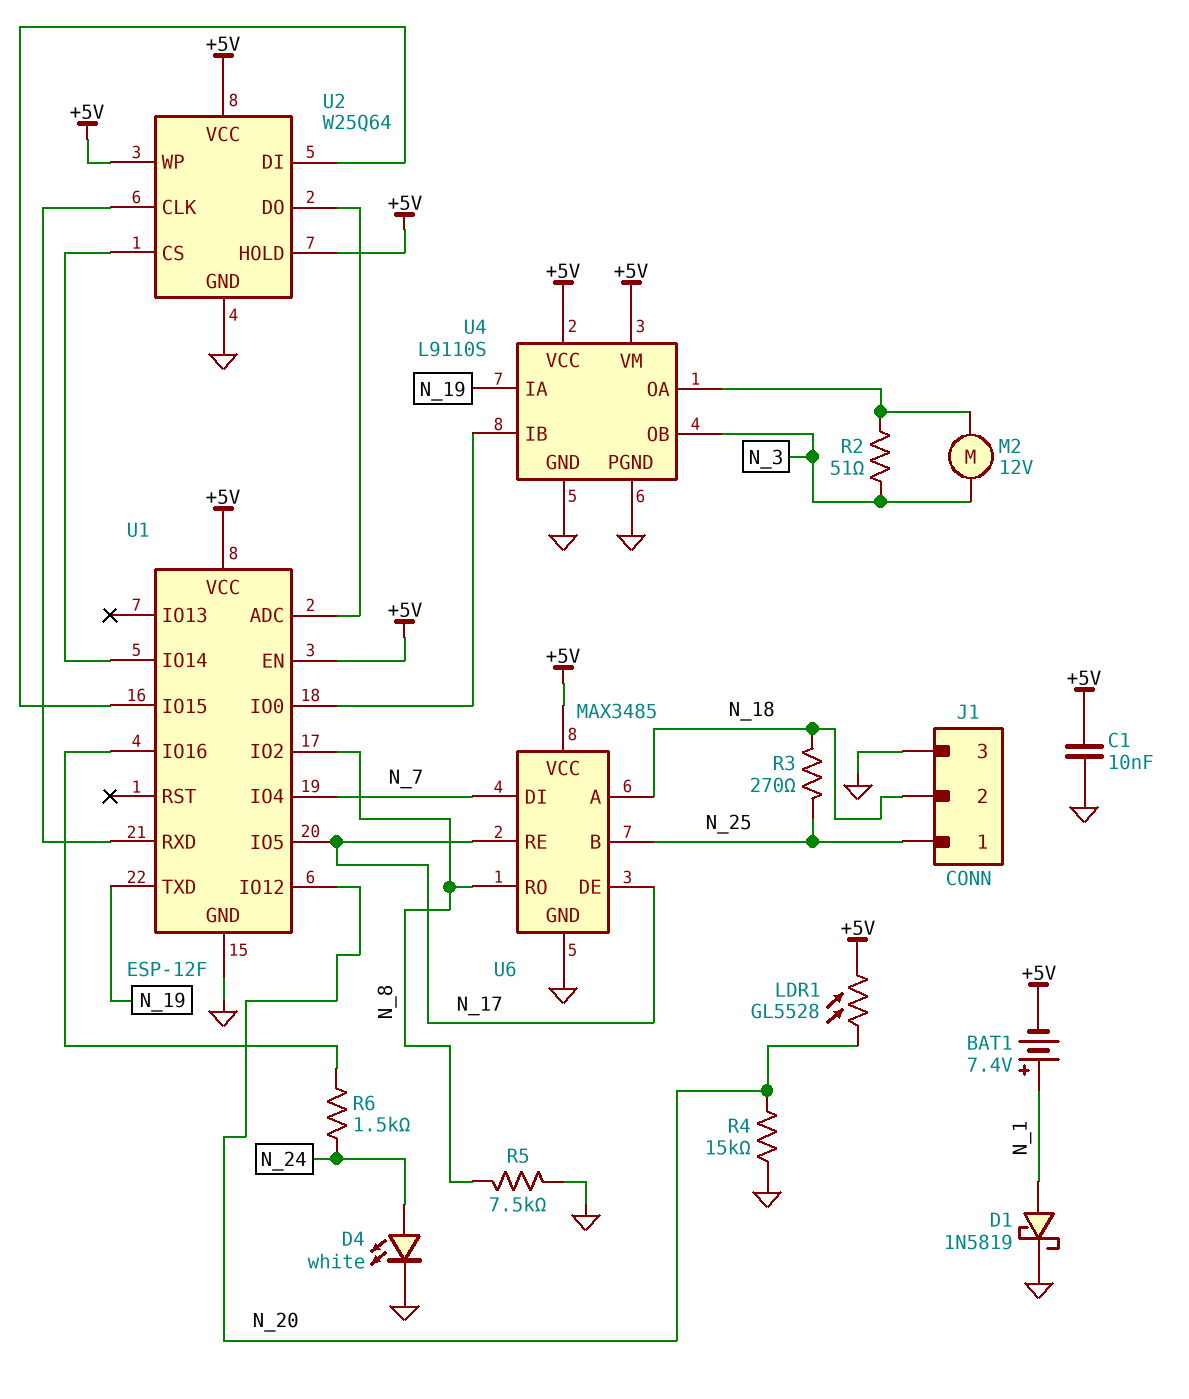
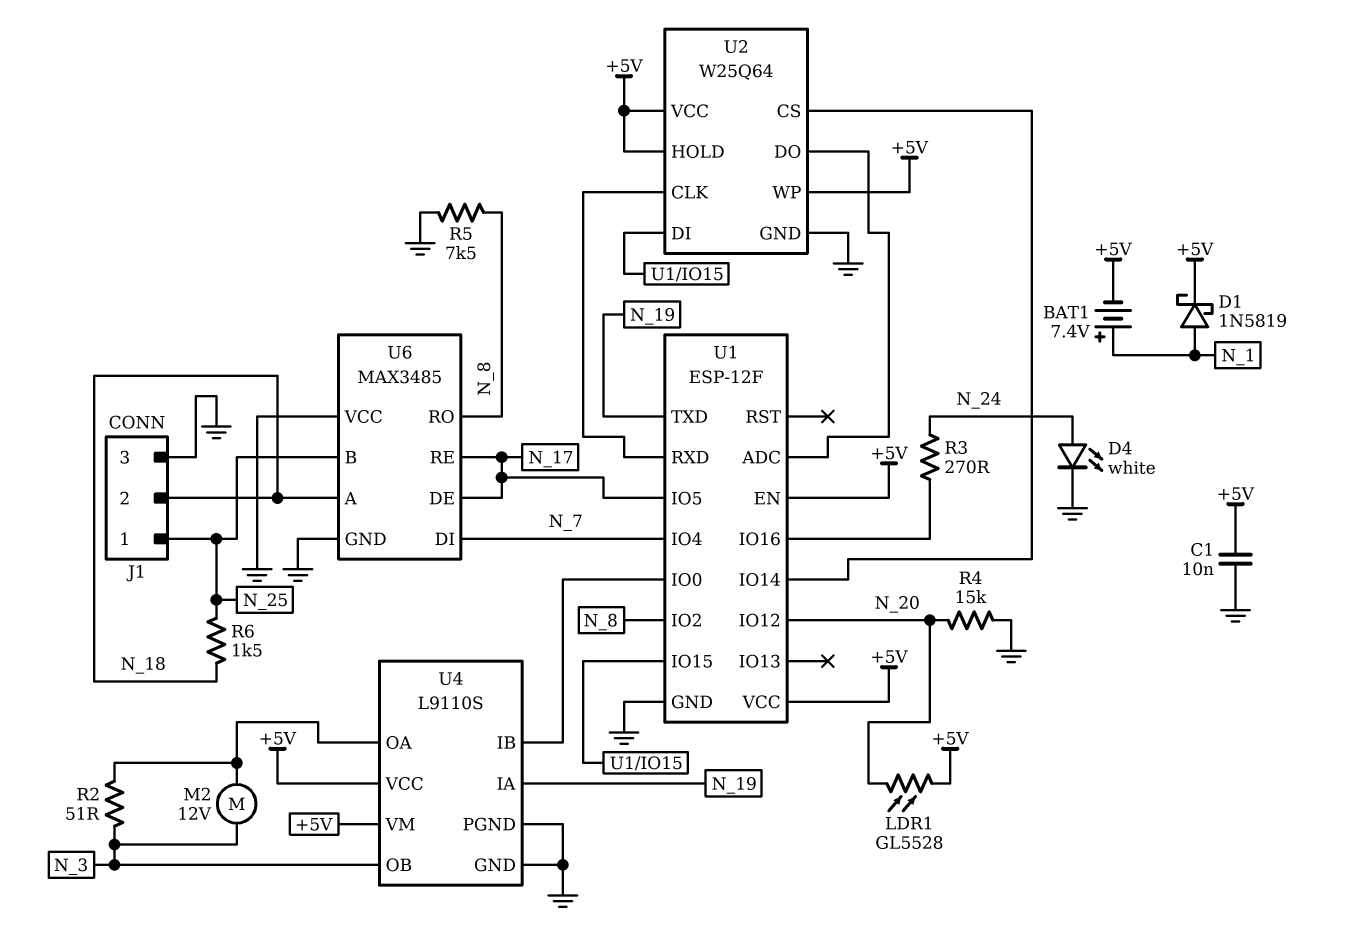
D1: schottky 1N5819 (A N_1, K GND) -> schottky 1N5819 (A N_1, K +5V)
R3: 270 (N_18, N_25) -> 270 (N_24, U1/IO16)
R6: 1.5k (N_24, U1/IO16) -> 1.5k (N_18, N_25)
U6 pin VCC: +5V -> GND

